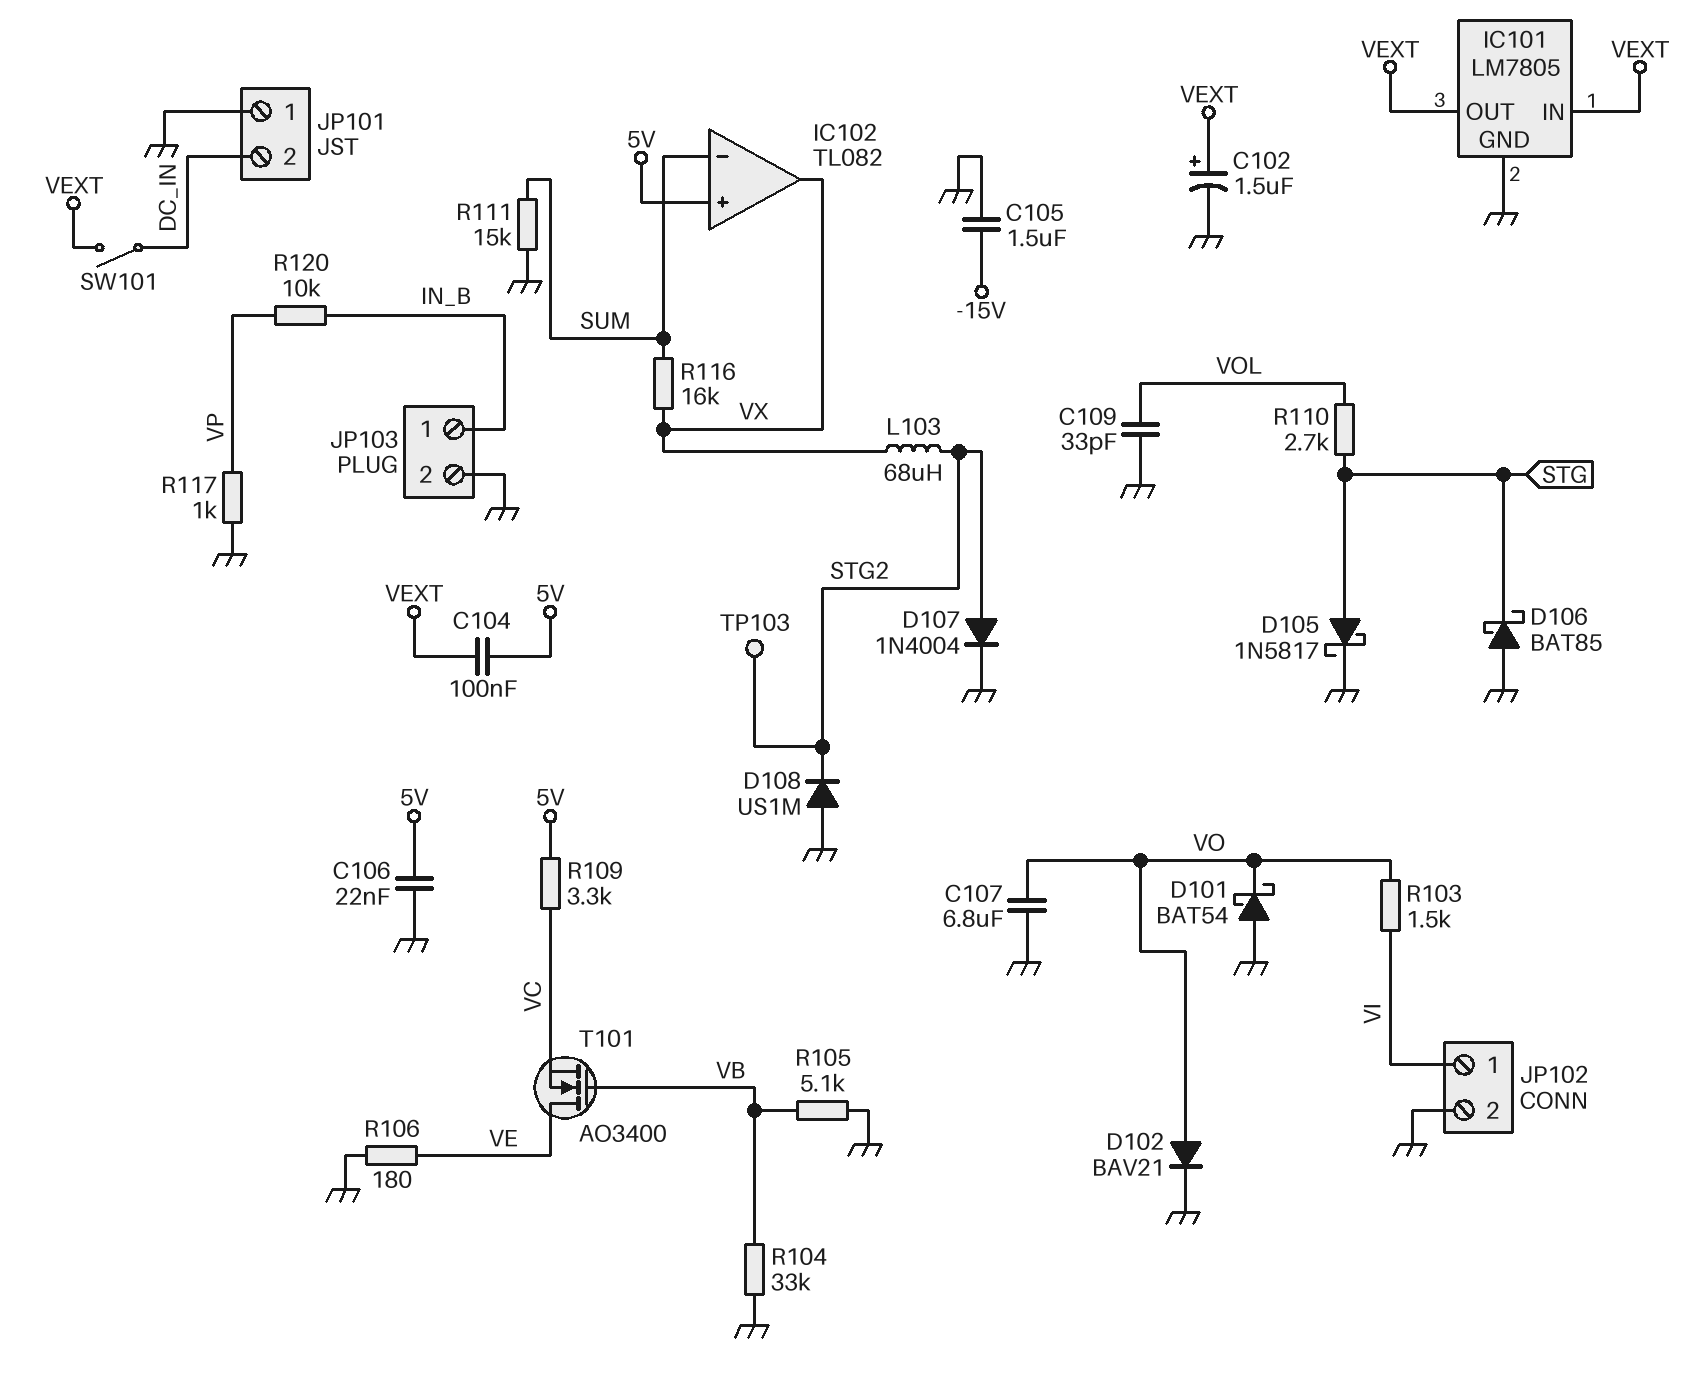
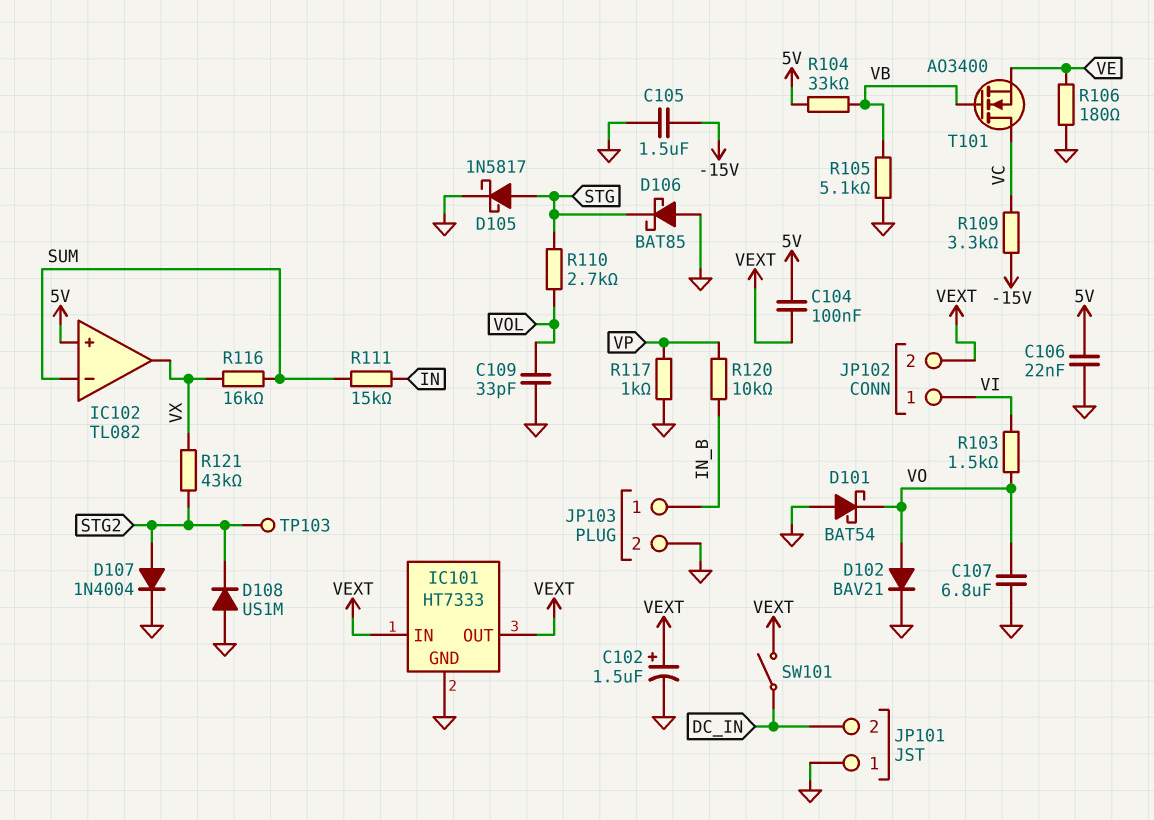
IC101: LM7805 -> HT7333
JP102 pin 2: GND -> VEXT
L103: 68uH (STG2, VX) -> none
R104: 33k (GND, VB) -> 33k (5V, VB)
R109: 3.3k (5V, VC) -> 3.3k (-15V, VC)
R111: 15k (GND, SUM) -> 15k (IN, SUM)
R121: none -> 43k (STG2, VX)
T101: NMOS AO3400 (G VB, D VE, S VC) -> NMOS AO3400 (G VB, D VC, S VE)

